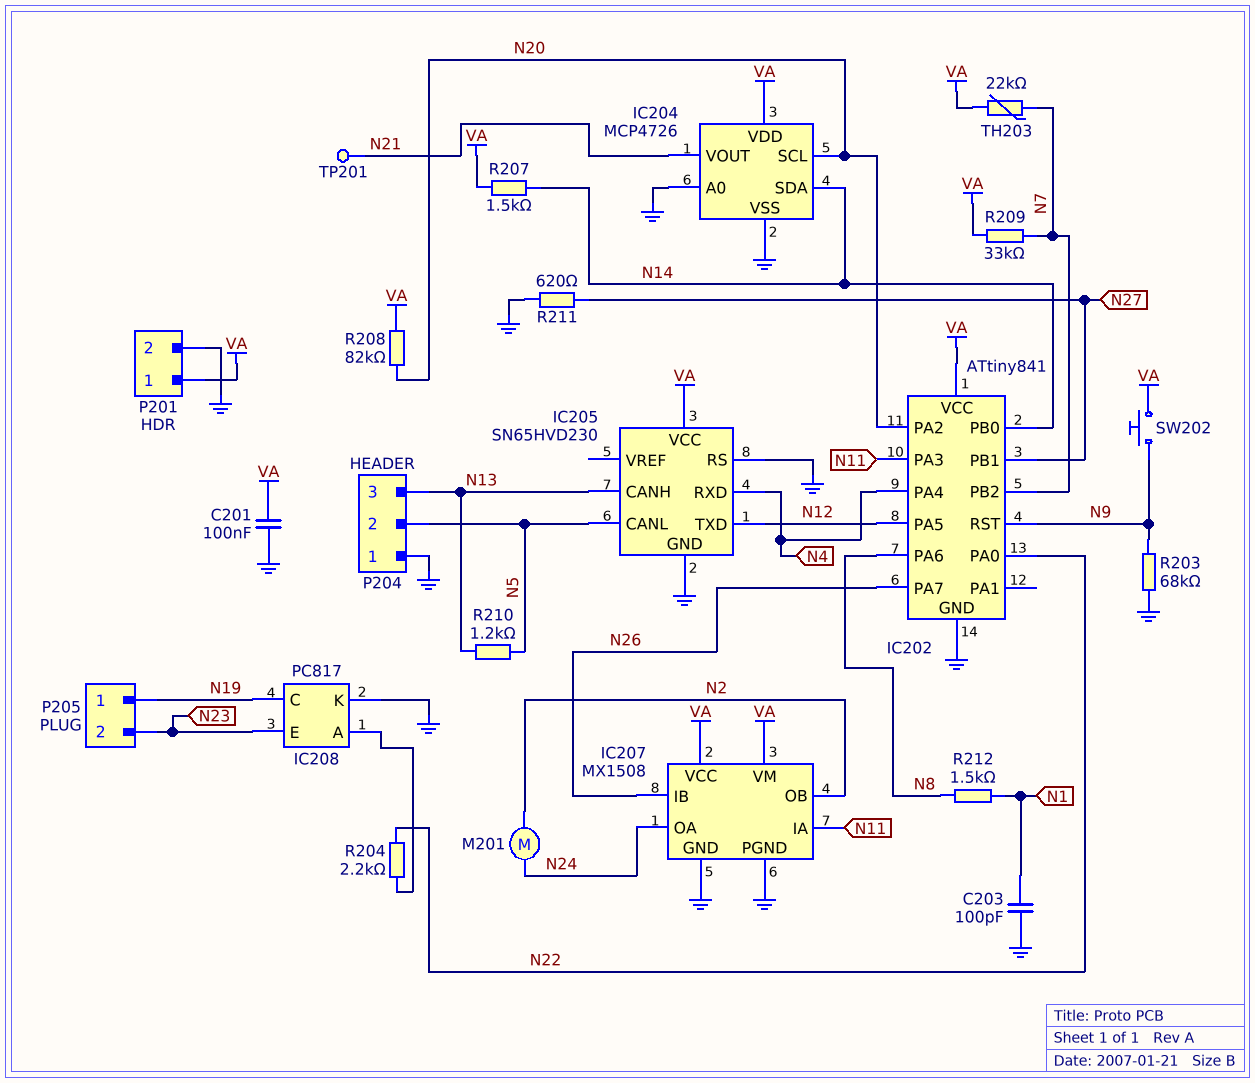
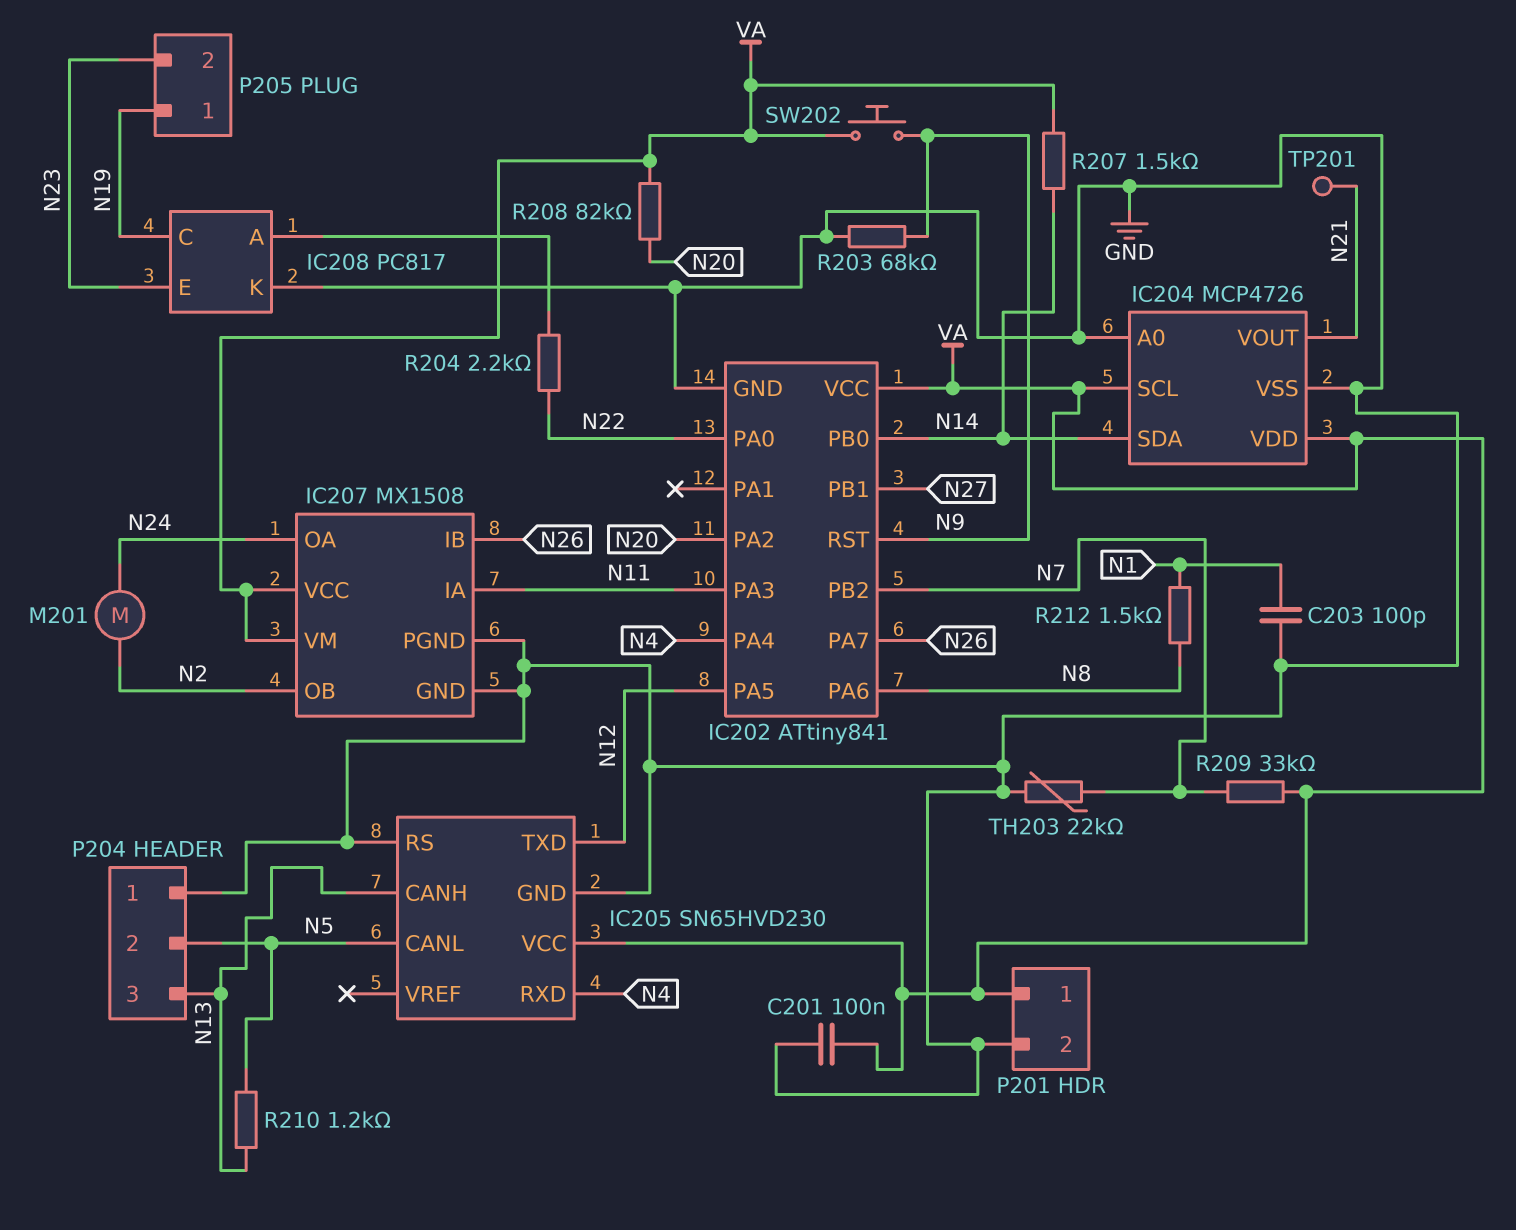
IC204 pin SCL: N20 -> VA
R211: 620 (GND, N27) -> none
TH203: 22k (N7, VA) -> 22k (GND, N7)

